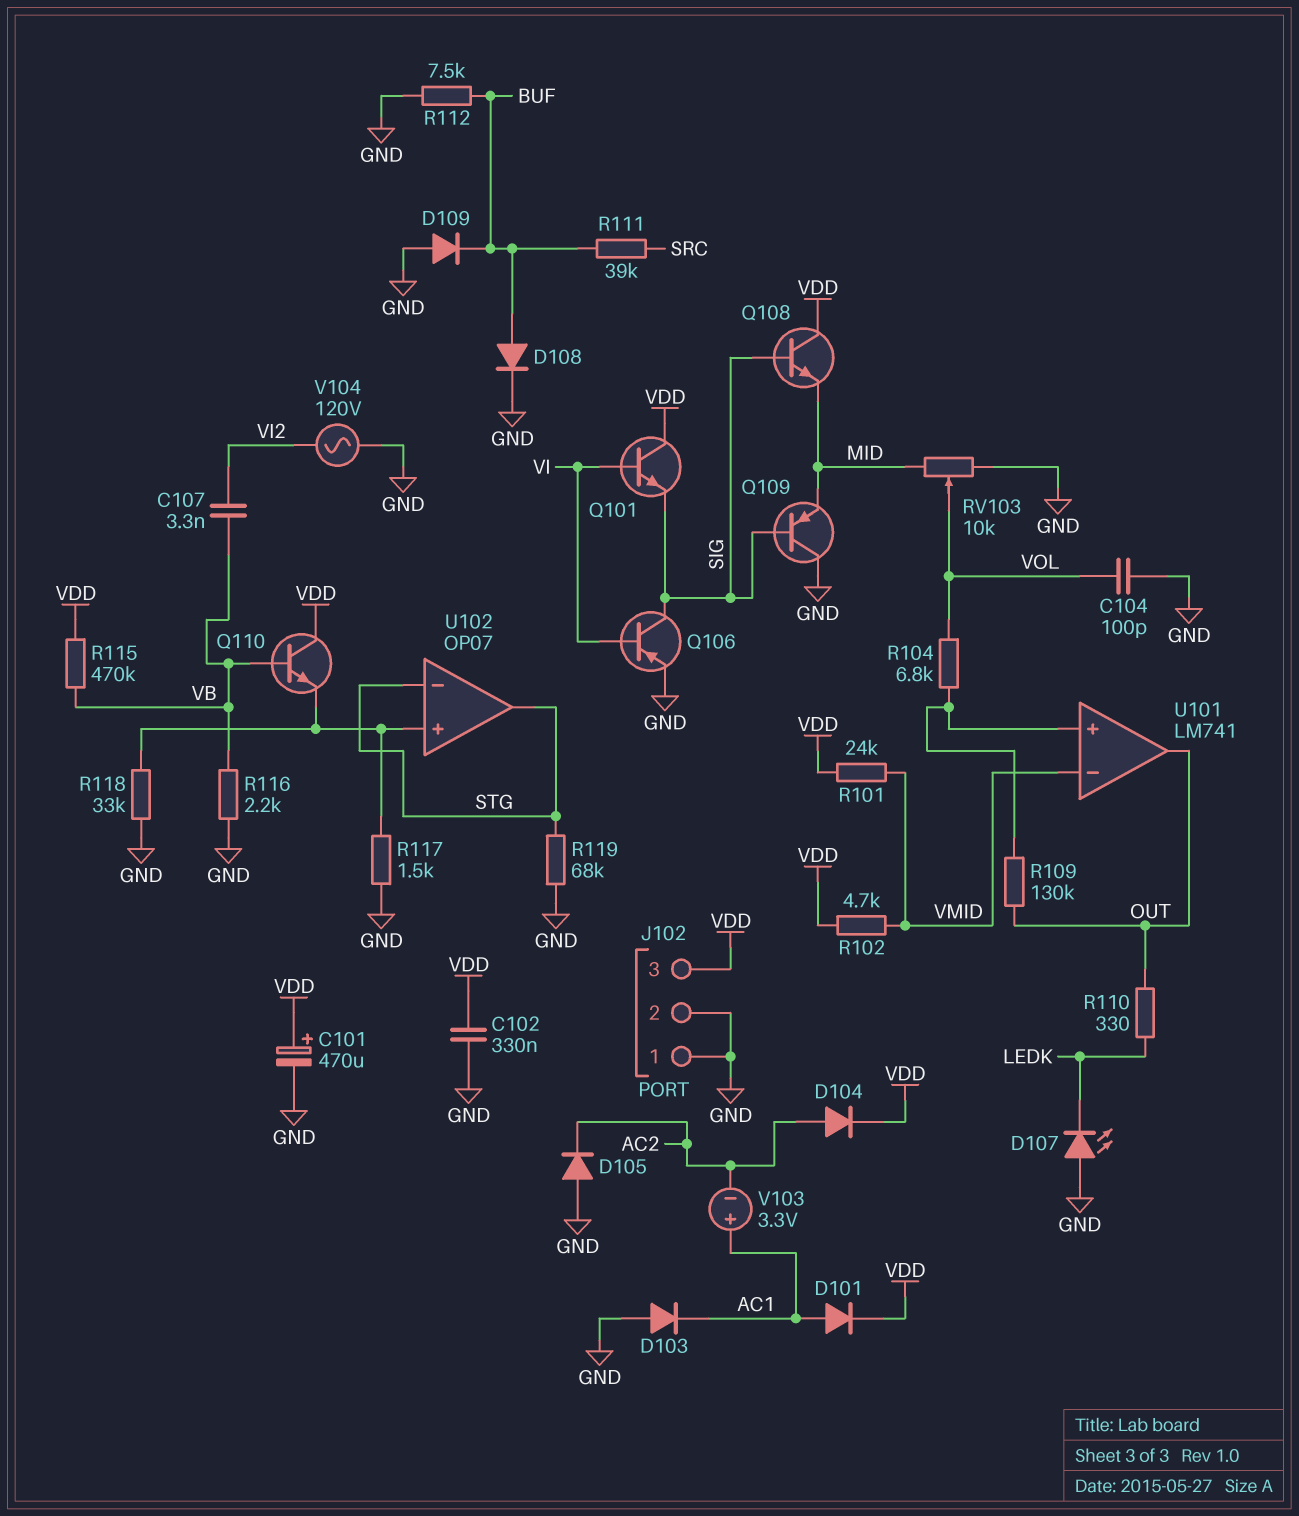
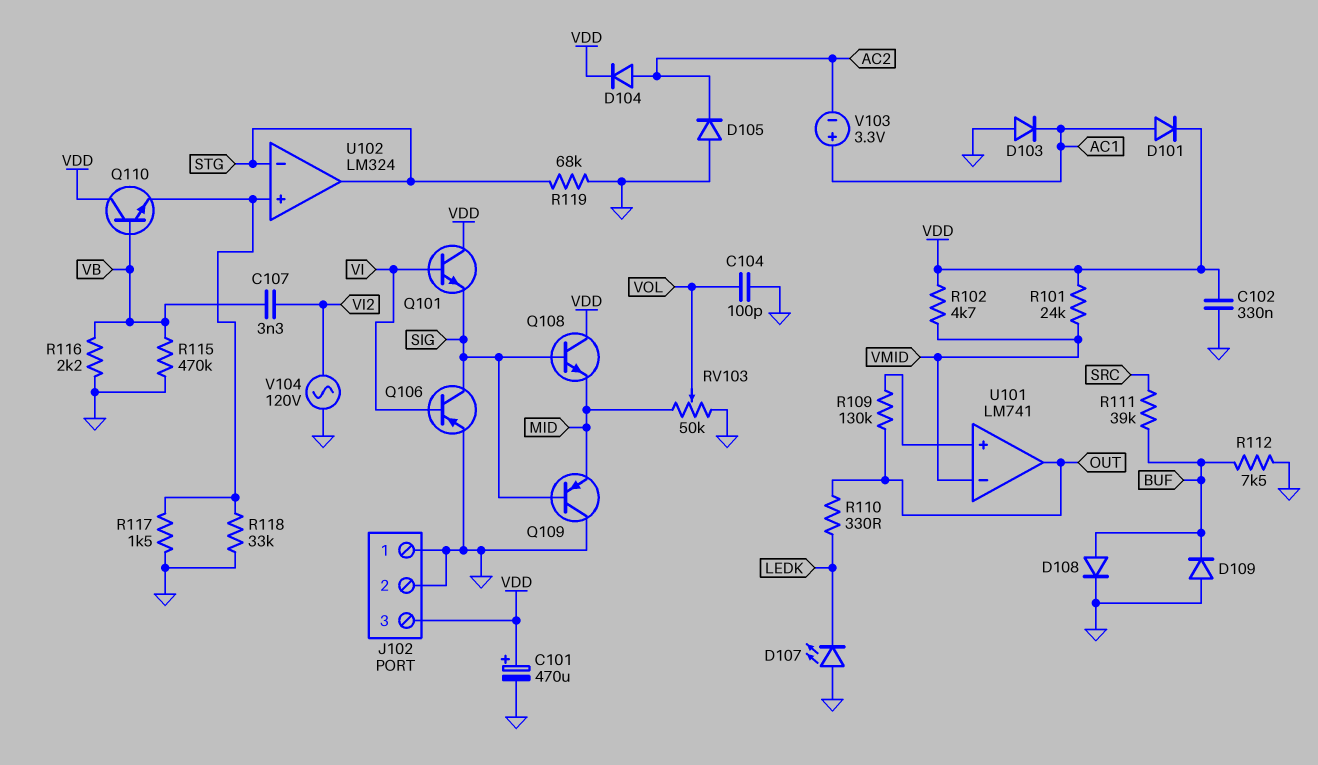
R104: 6.8k (U101/in+, VOL) -> none
R115: 470k (VB, VDD) -> 470k (GND, VB)
RV103: 10k (GND, MID, wiper VOL) -> 50k (GND, MID, wiper VOL)
U102: OP07 -> LM324

